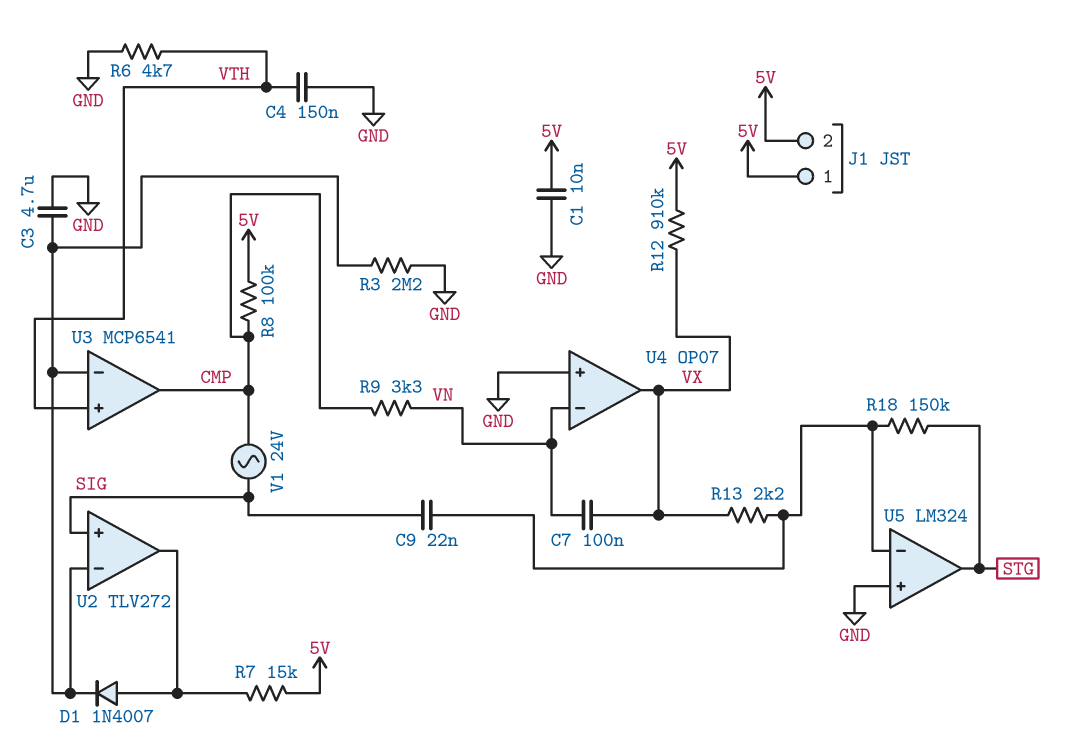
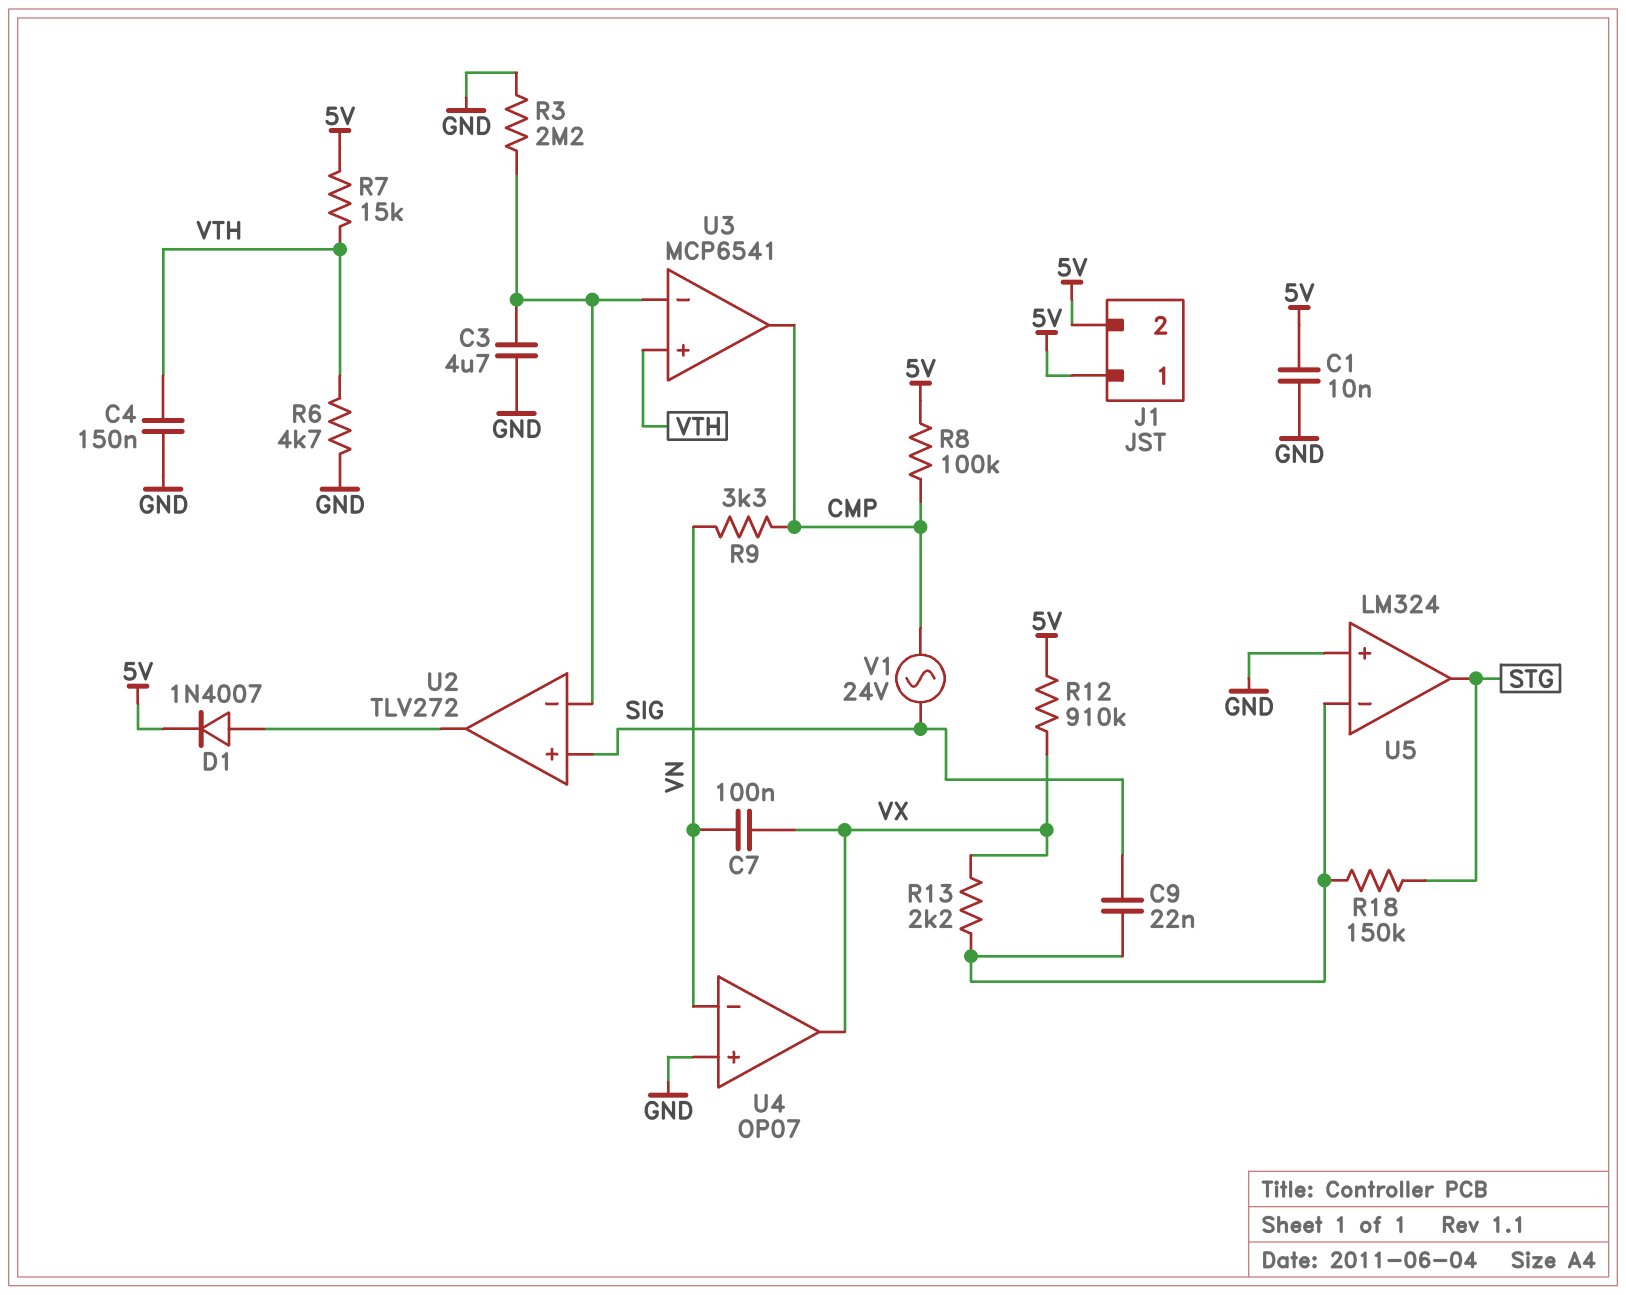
D1: diode 1N4007 (A U2/out, K U2/in-) -> diode 1N4007 (A U2/out, K 5V)
R7: 15k (5V, U2/out) -> 15k (5V, VTH)

